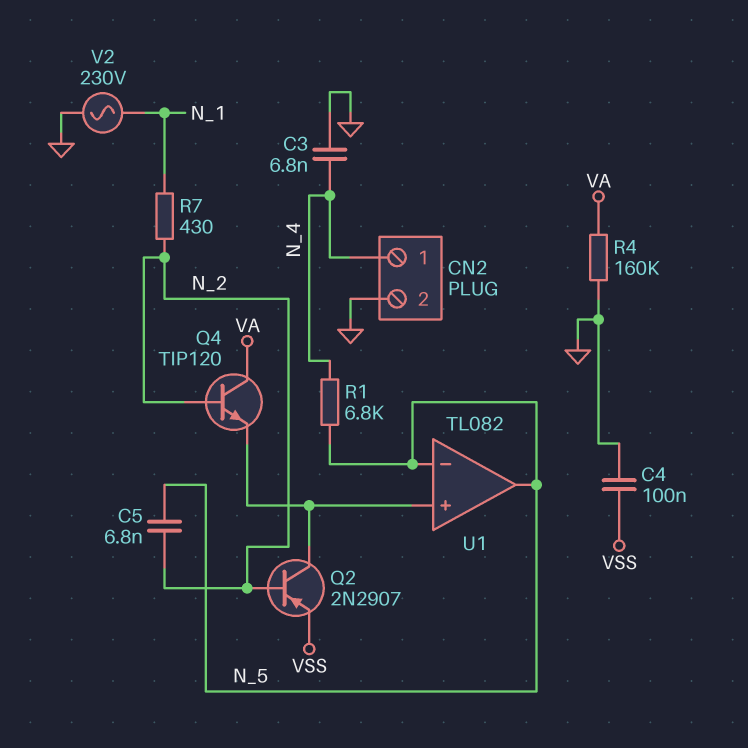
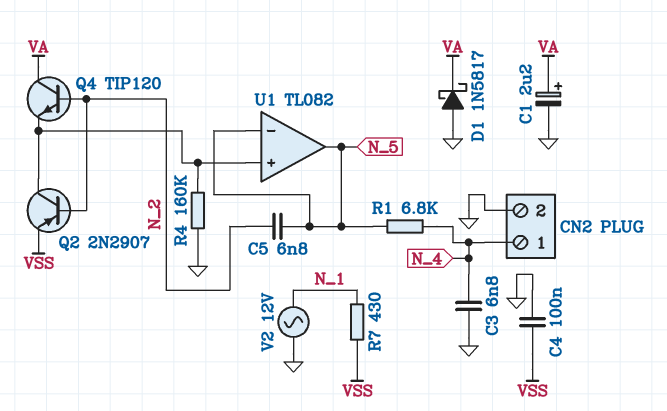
C1: none -> 2.2uF (plus VA, minus GND)
D1: none -> schottky 1N5817 (A GND, K VA)
R4: 160k (GND, VA) -> 160k (GND, U1/in+)
R7: 430 (N_1, N_2) -> 430 (N_1, VSS)
V2: AC 230V (GND, N_1) -> AC 12V (GND, N_1)

